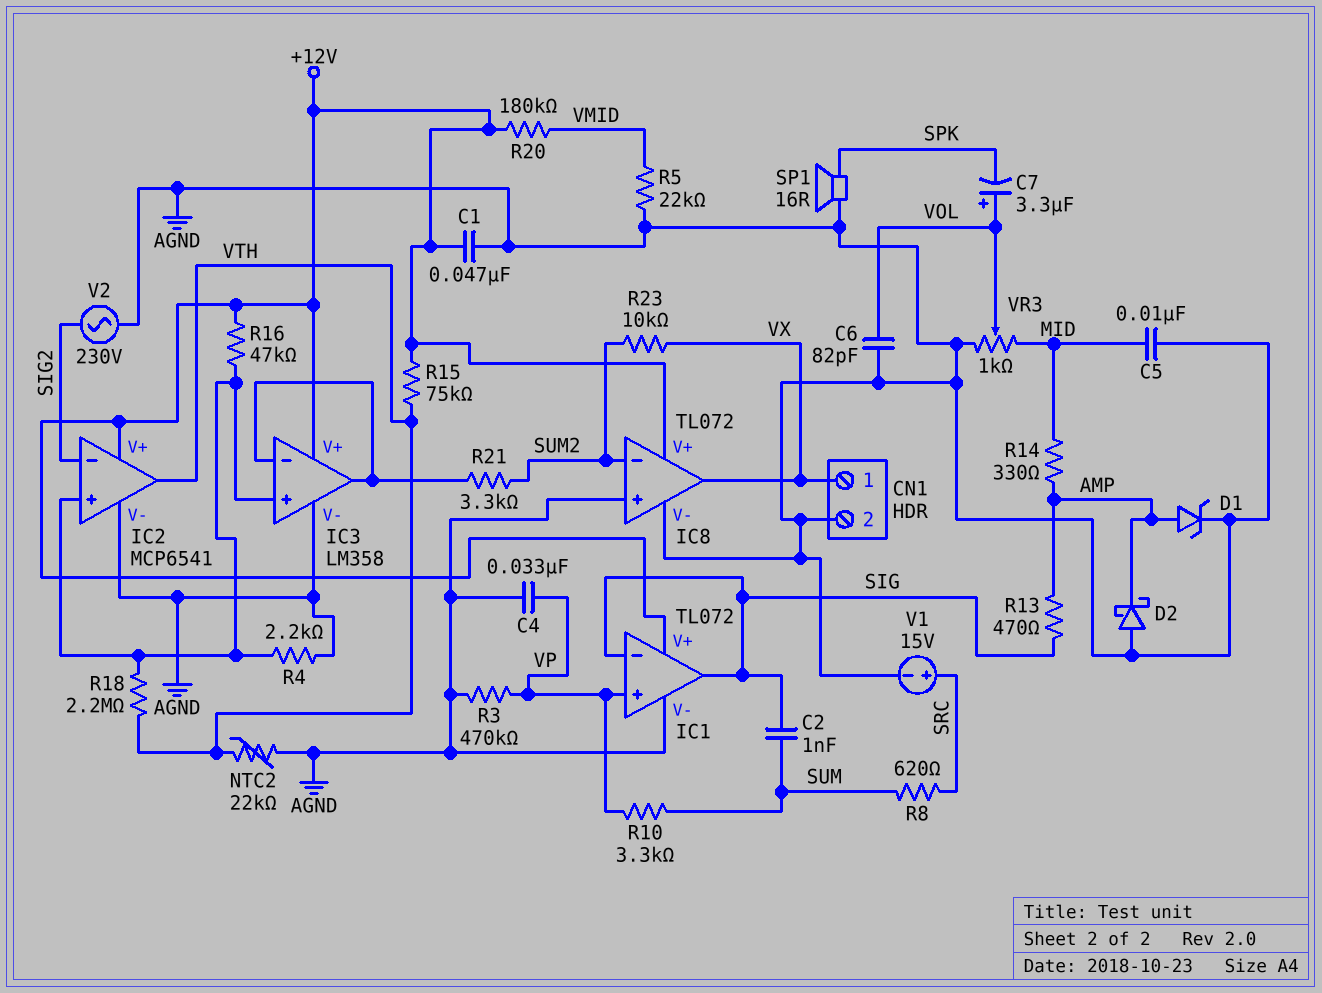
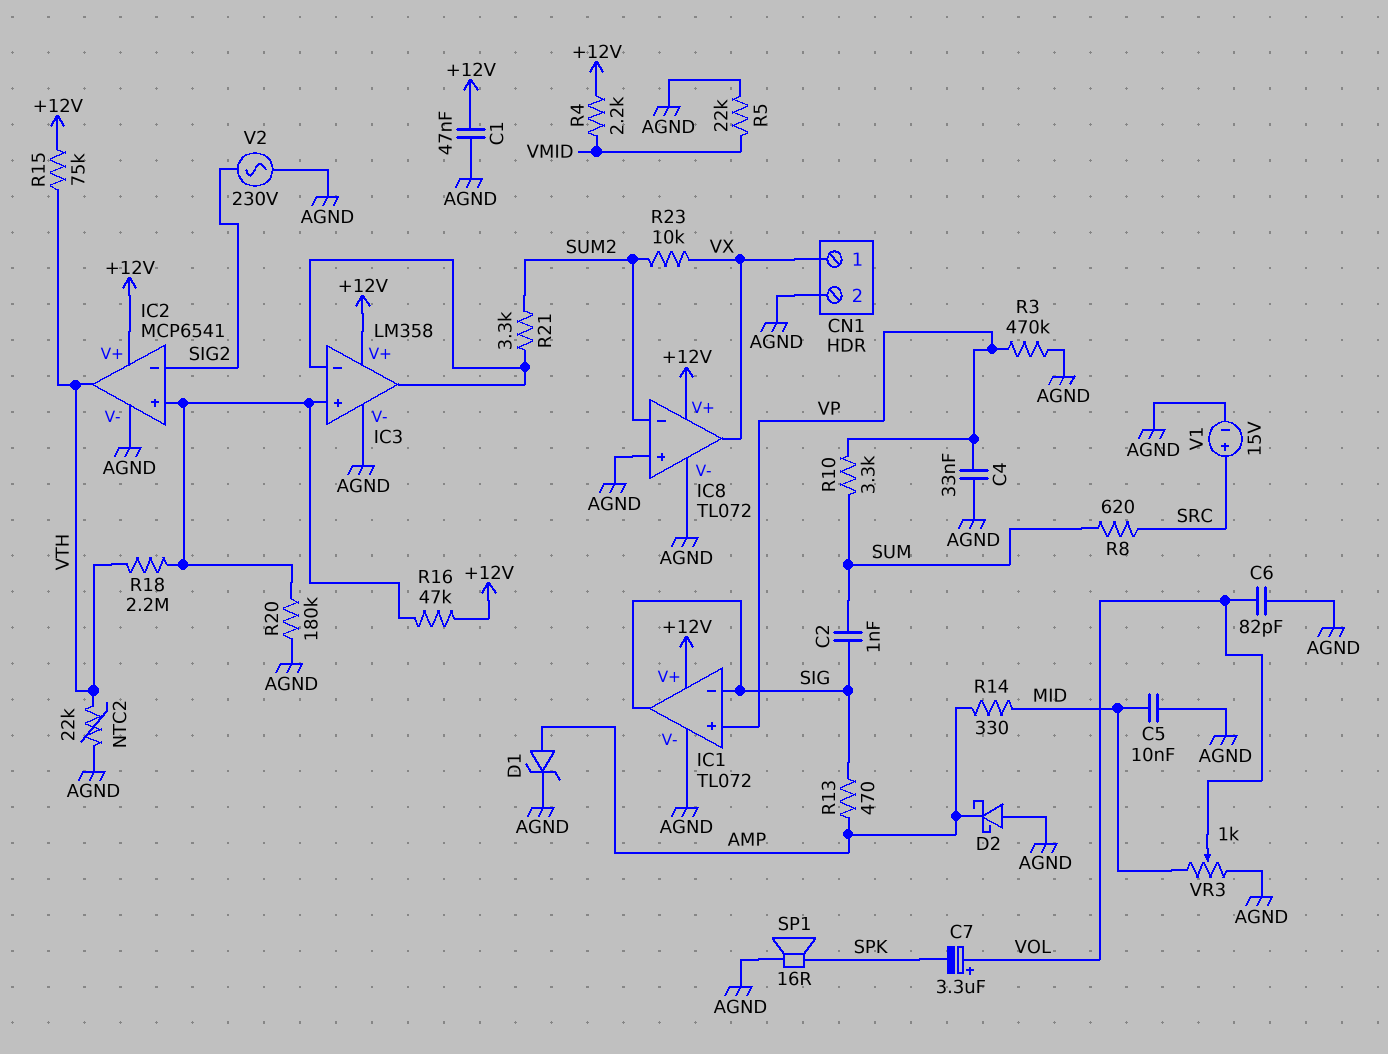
R4: 2.2k (AGND, IC2/in+) -> 2.2k (+12V, VMID)
R20: 180k (+12V, VMID) -> 180k (AGND, IC2/in+)

